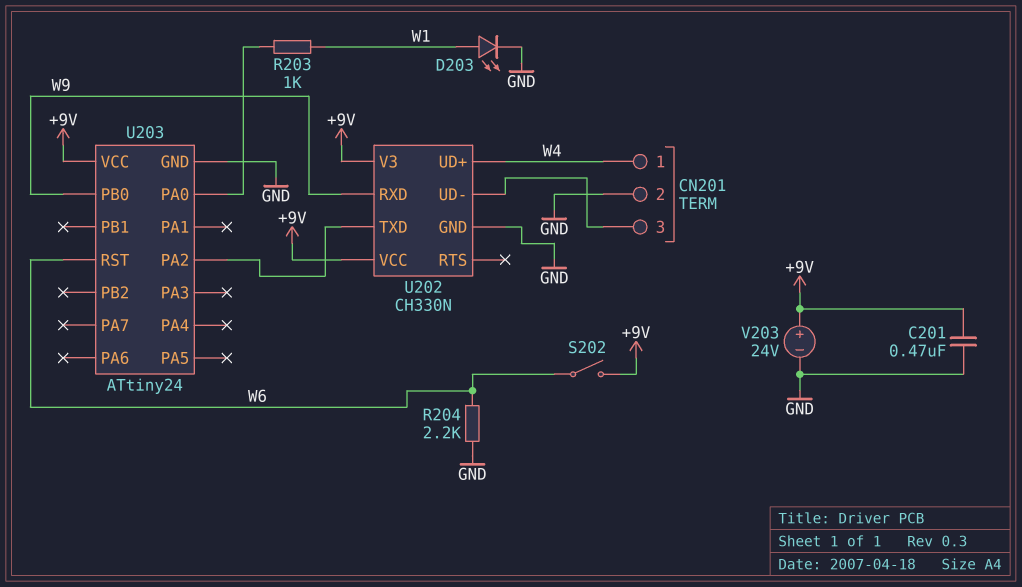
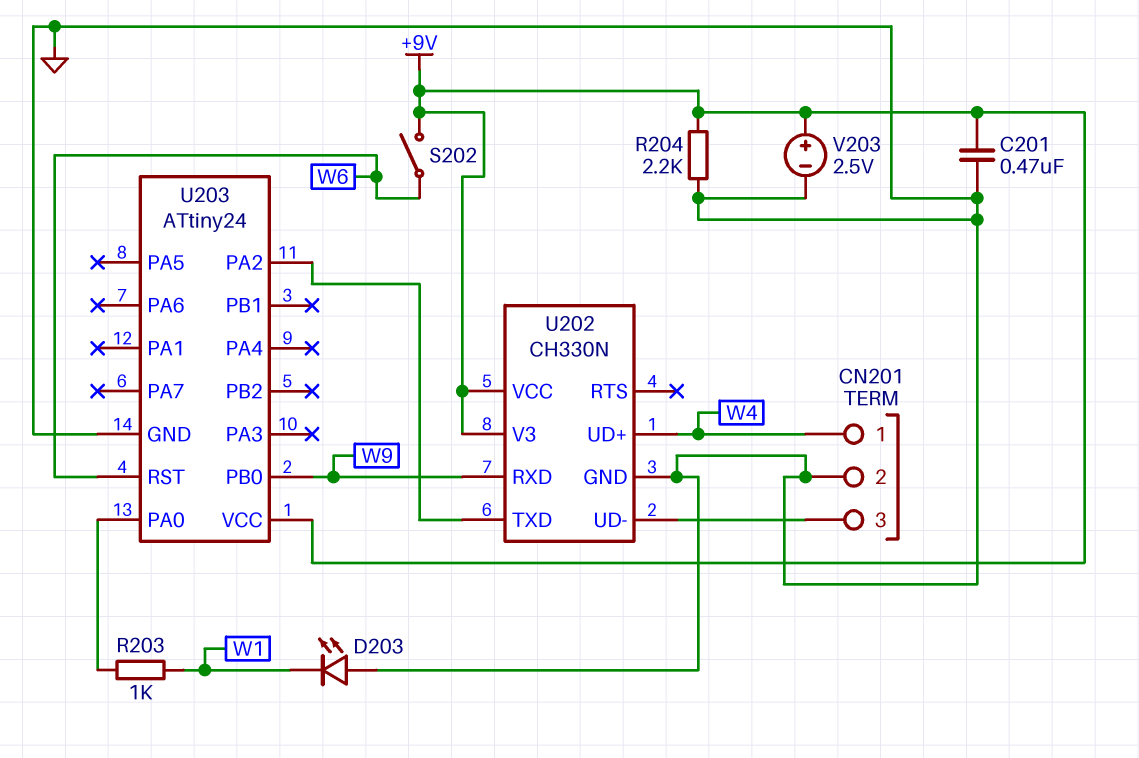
D203: LED (A W1, K GND) -> LED (A GND, K W1)
R204: 2.2k (GND, W6) -> 2.2k (+9V, GND)
V203: 24V (plus +9V, minus GND) -> 2.5V (plus +9V, minus GND)

